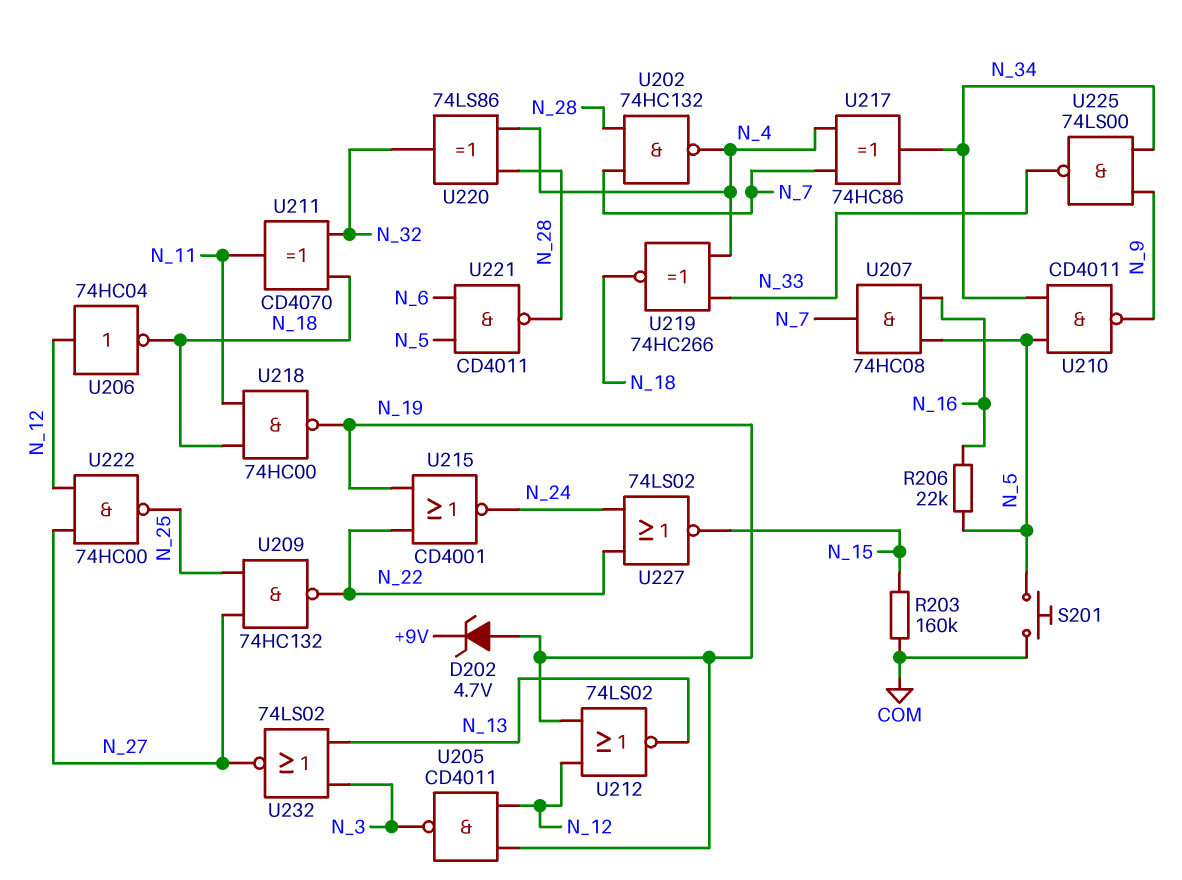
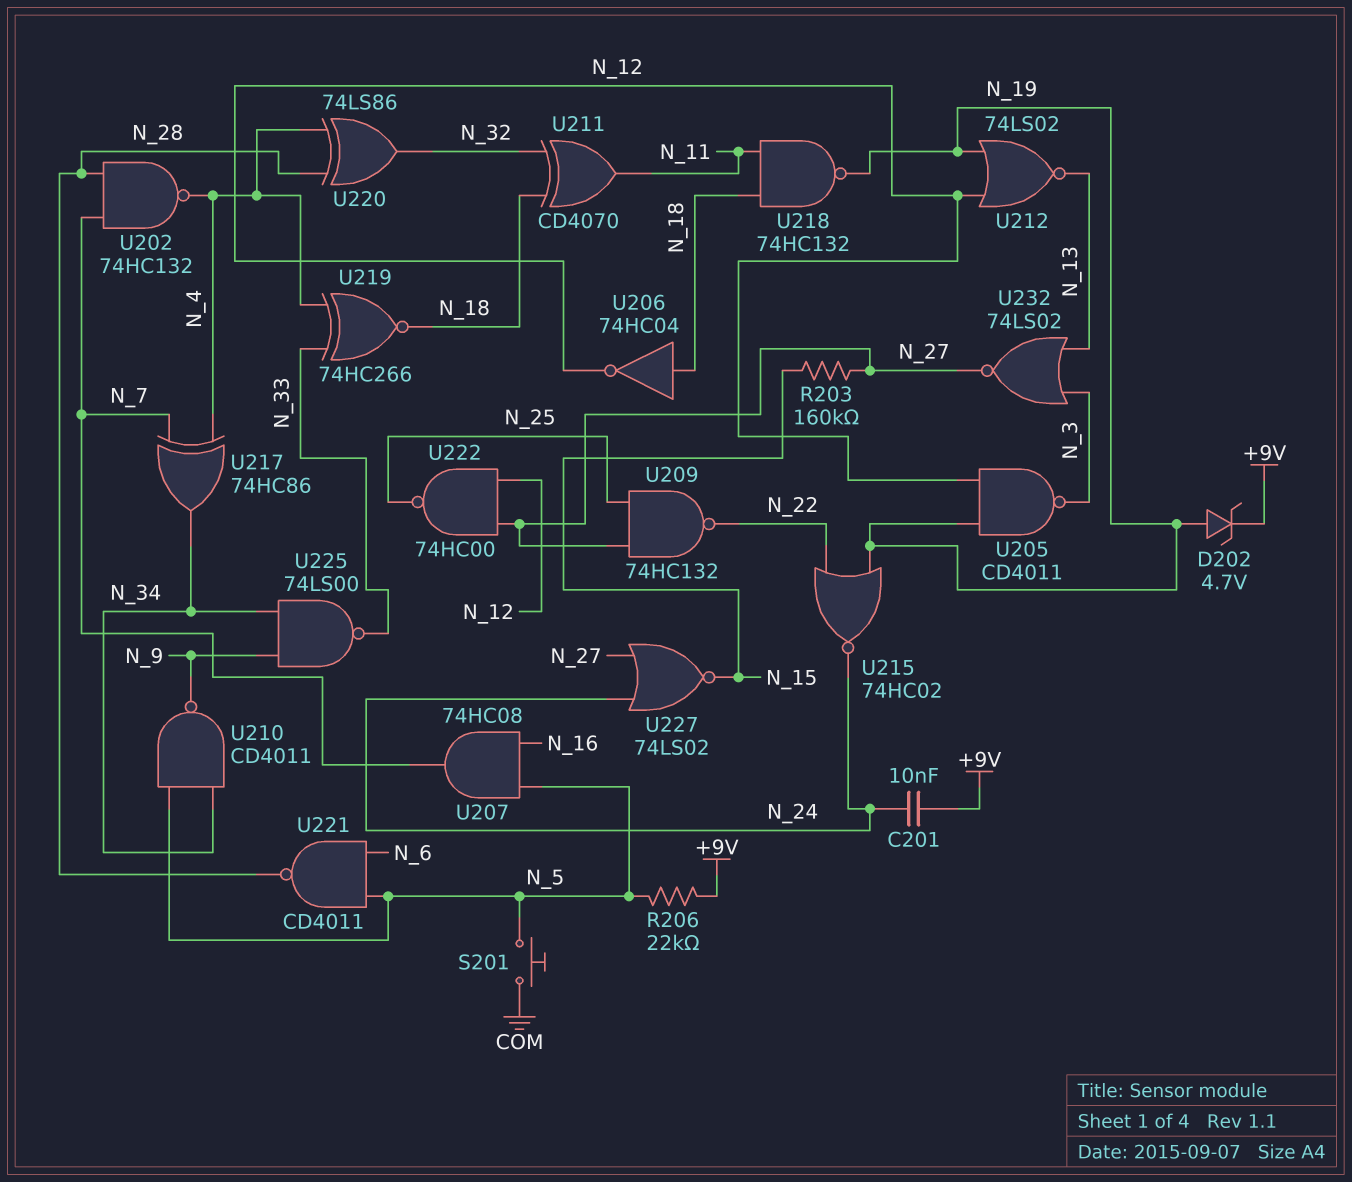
C201: none -> 10nF (+9V, N_24)
R203: 160k (COM, N_15) -> 160k (N_15, N_27)
R206: 22k (N_5, N_16) -> 22k (+9V, N_5)
U206: NOT 74HC04 (in N_12, out N_18) -> NOT 74HC04 (in N_18, out N_12)
U215: NOR CD4001 (in N_19, in N_22, out N_24) -> NOR 74HC02 (in N_19, in N_22, out N_24)
U218: NAND 74HC00 (in N_11, in N_18, out N_19) -> NAND 74HC132 (in N_11, in N_18, out N_19)
U227: NOR 74LS02 (in N_22, in N_24, out N_15) -> NOR 74LS02 (in N_24, in N_27, out N_15)

